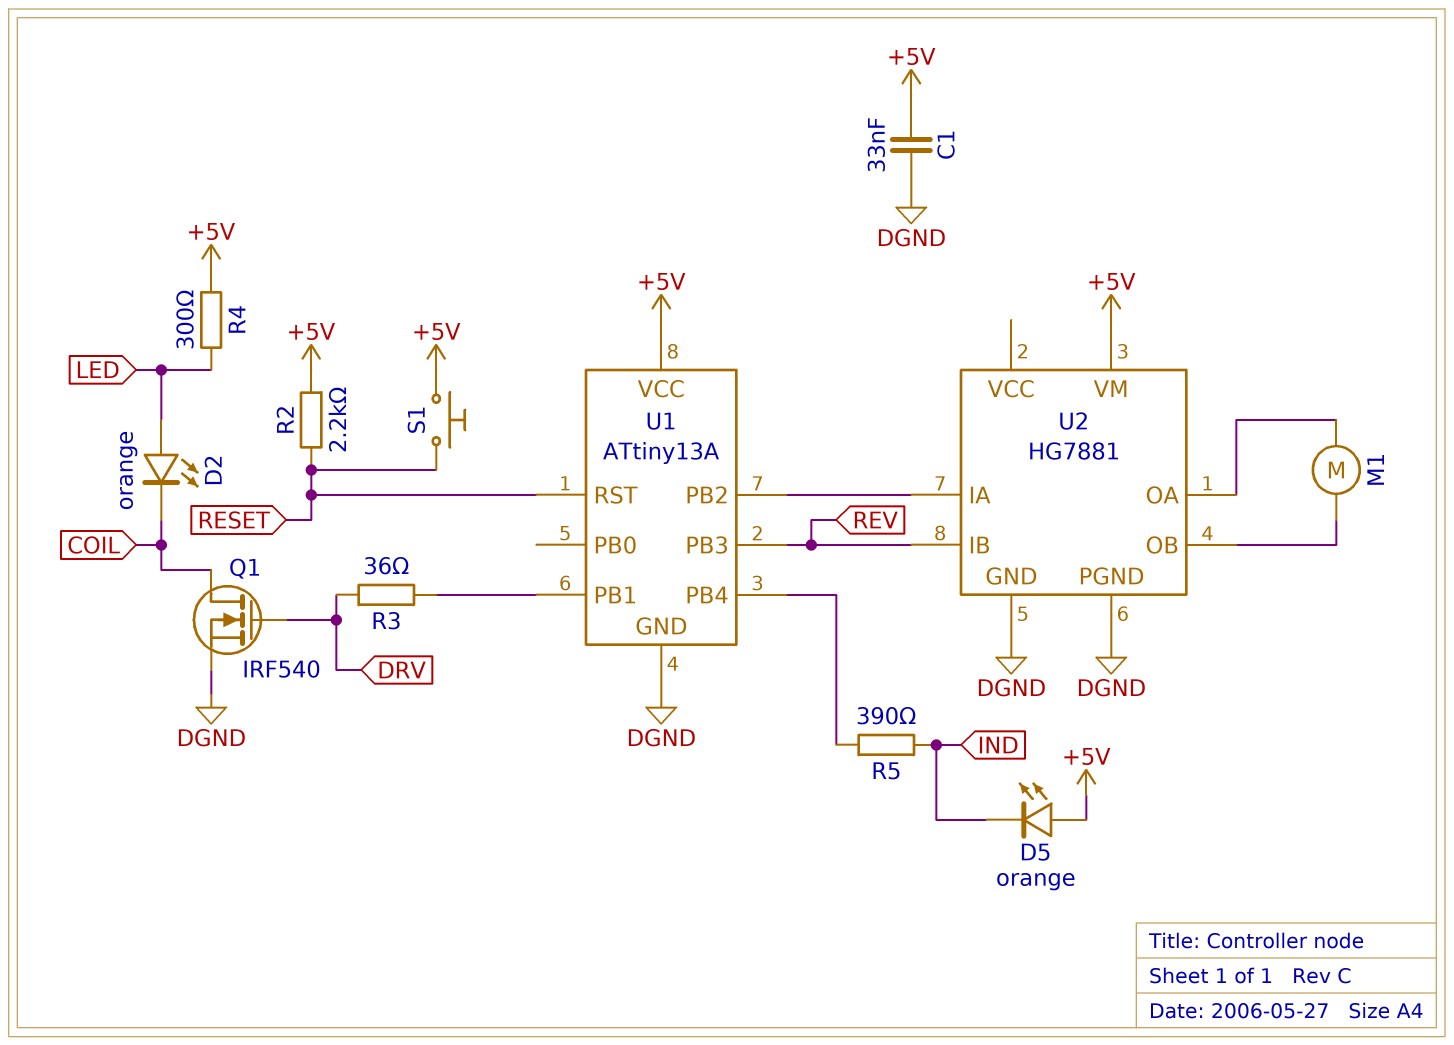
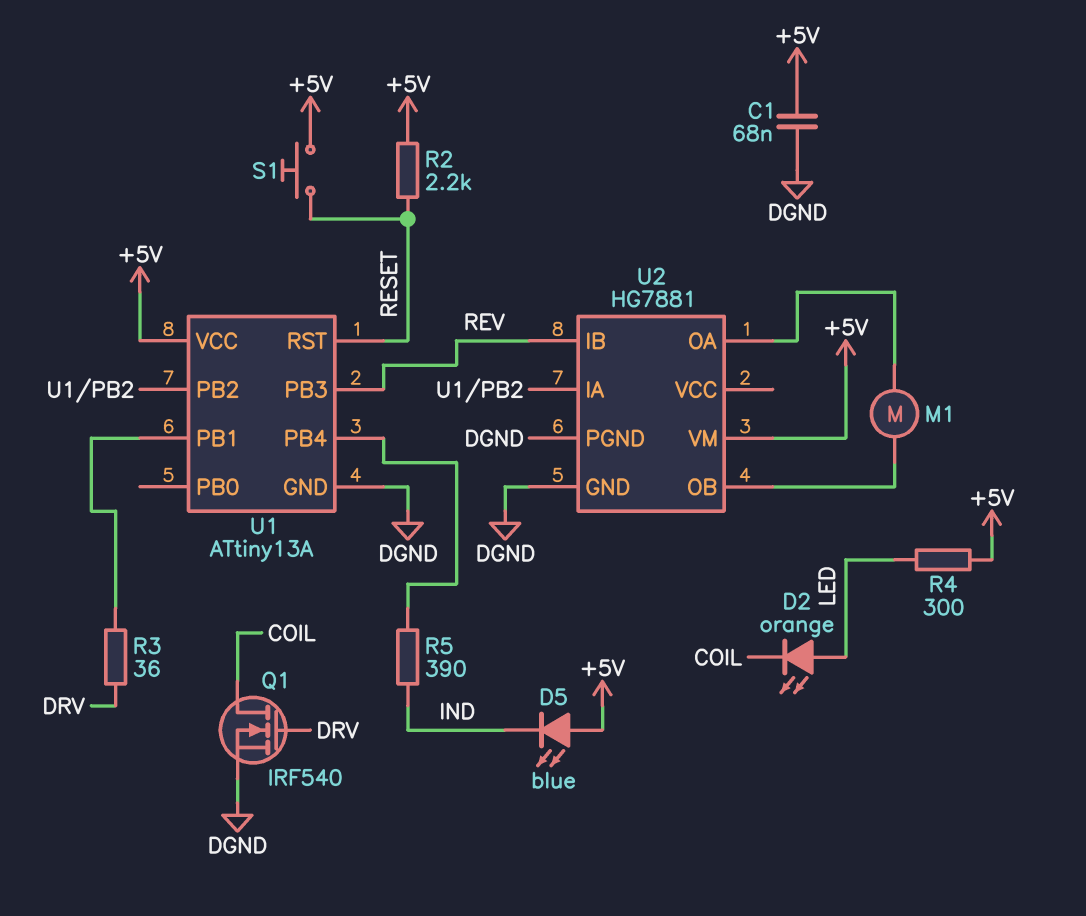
C1: 33nF (+5V, DGND) -> 68nF (+5V, DGND)
D5: LED orange (A +5V, K IND) -> LED blue (A +5V, K IND)

